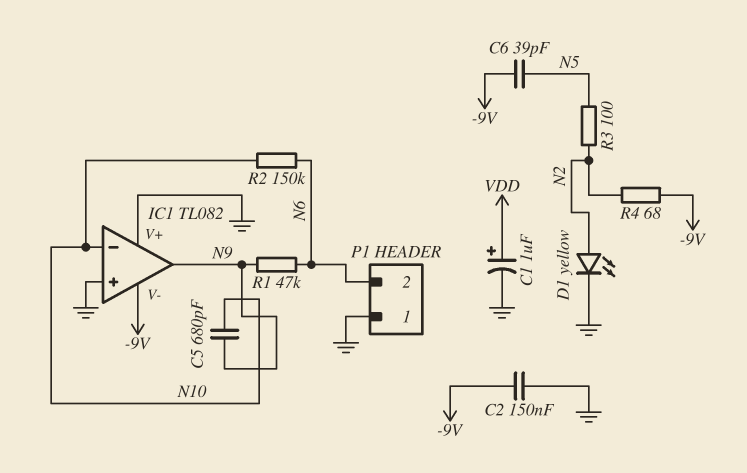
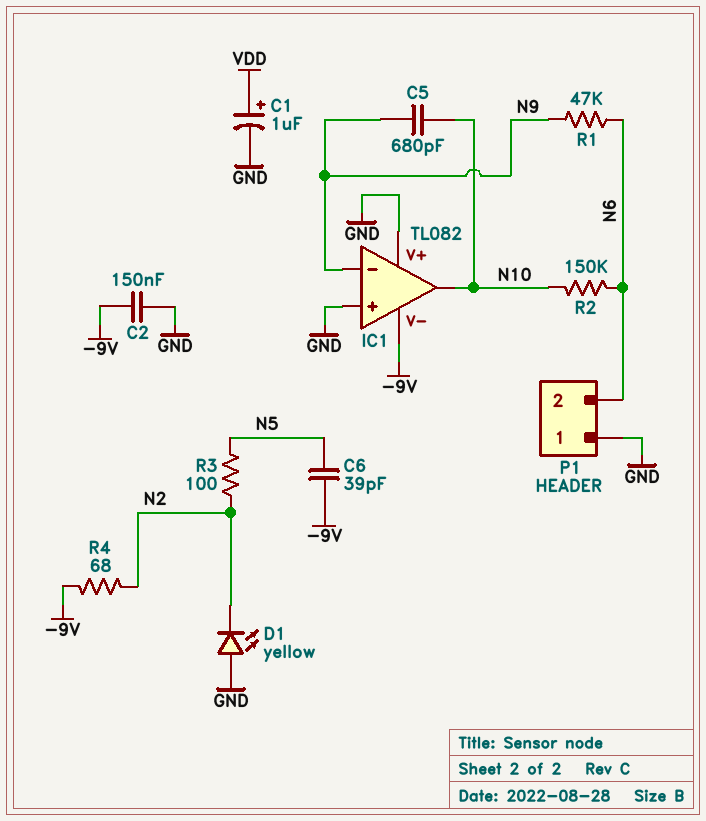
D1: LED yellow (A N2, K GND) -> LED yellow (A GND, K N2)
IC1 pin in-: N10 -> N9
IC1 pin out: N9 -> N10

